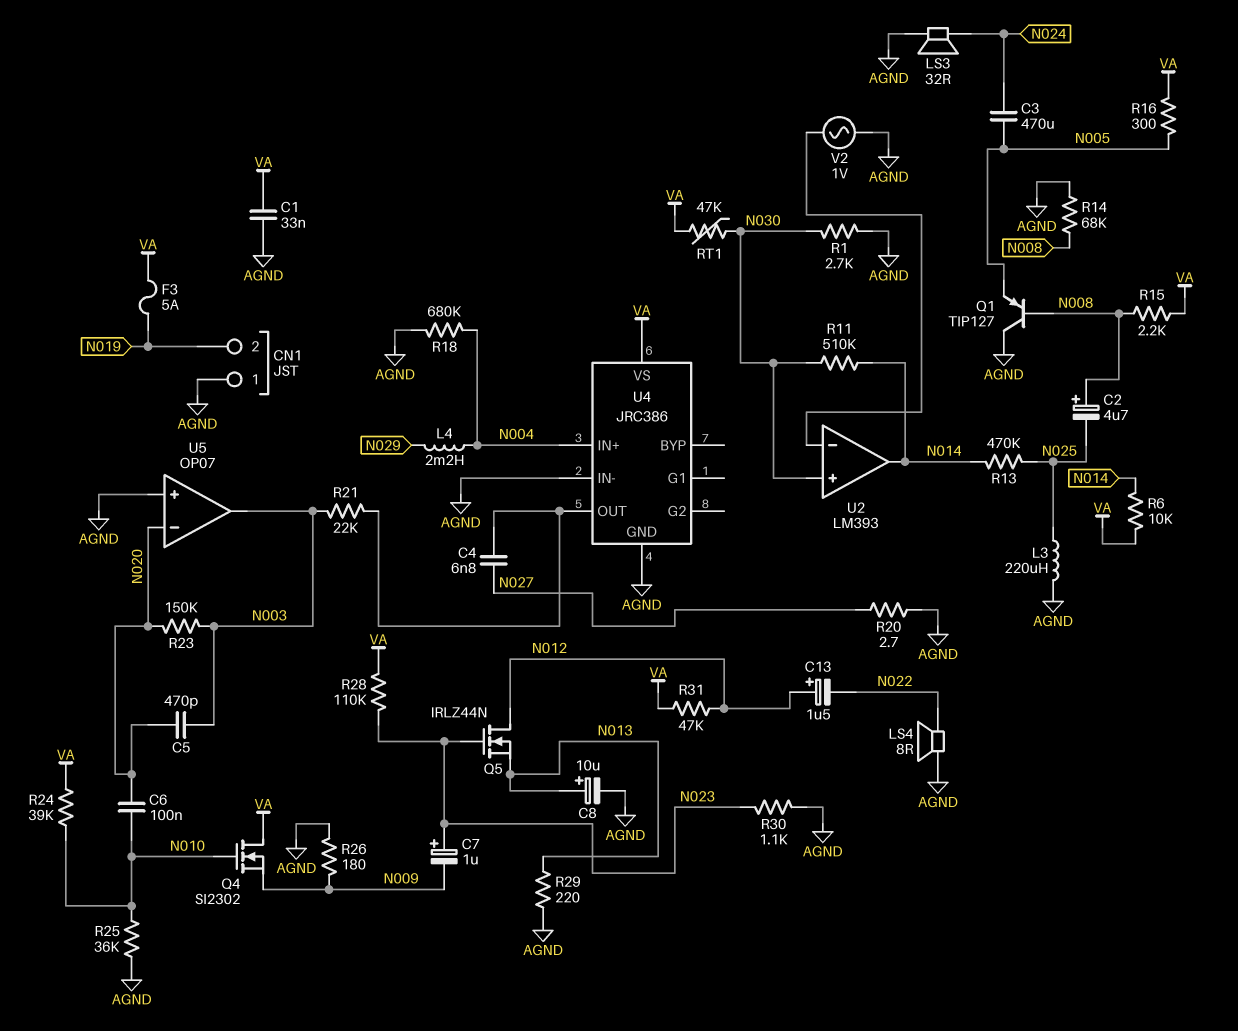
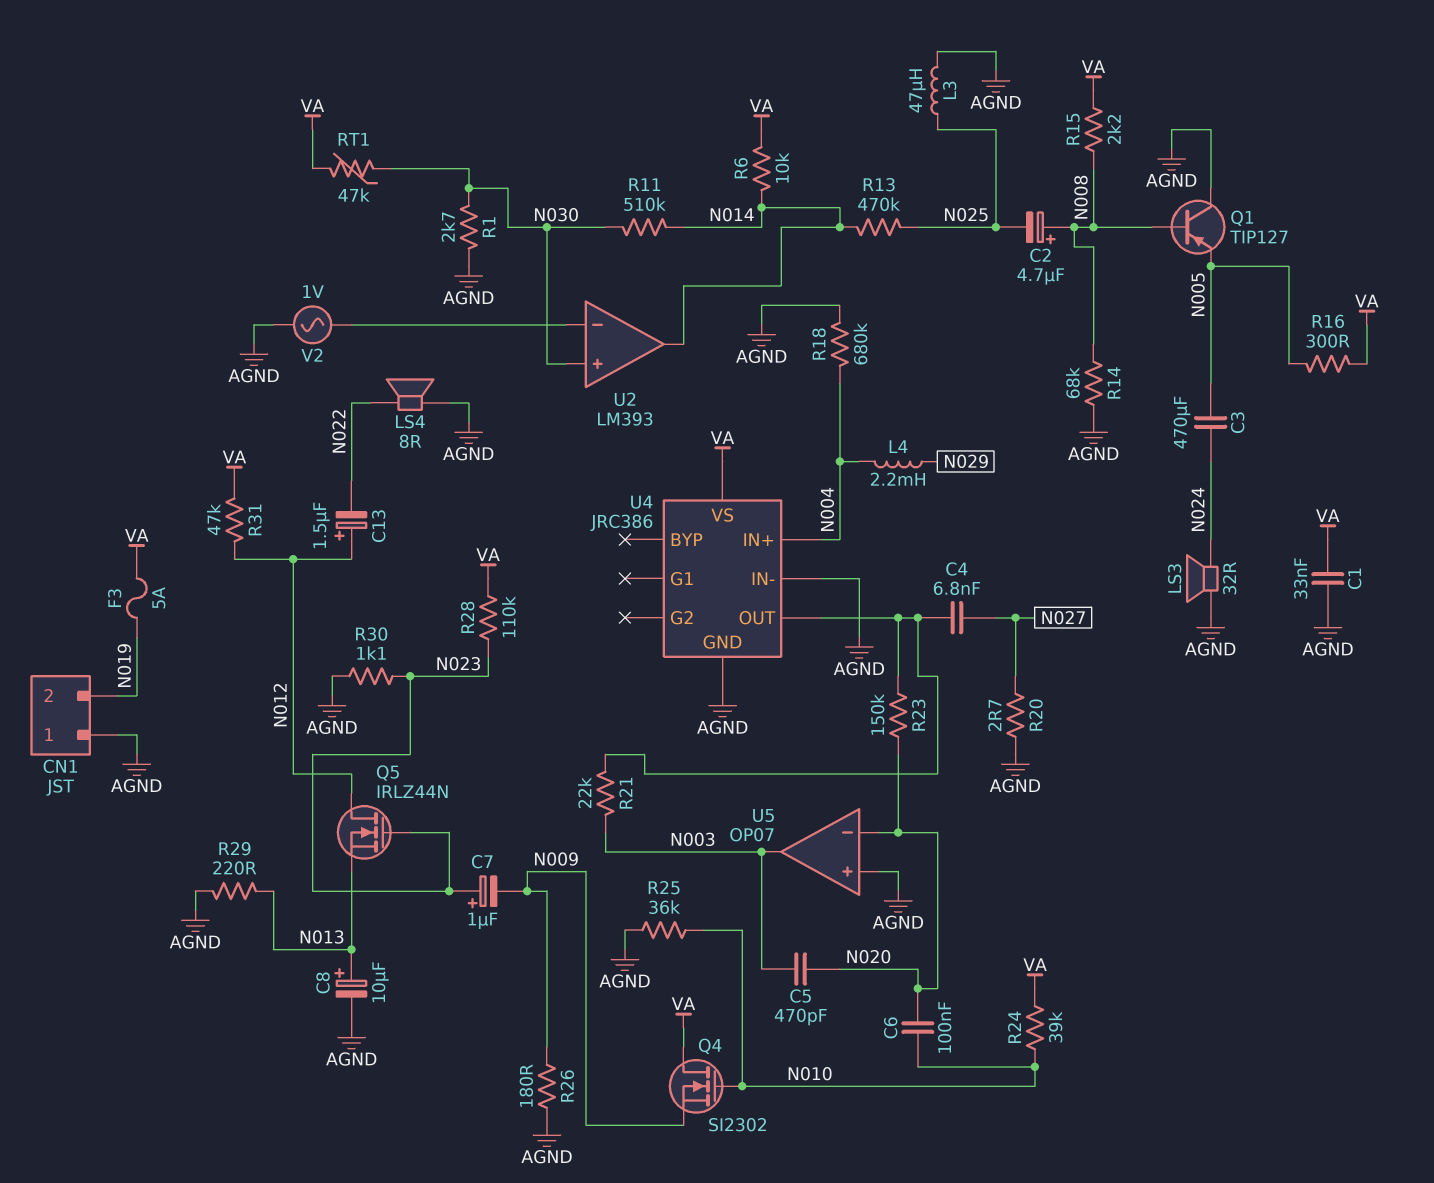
L3: 220uH (AGND, N025) -> 47uH (AGND, N025)
R23: 150k (N003, N020) -> 150k (N020, U4/OUT)

